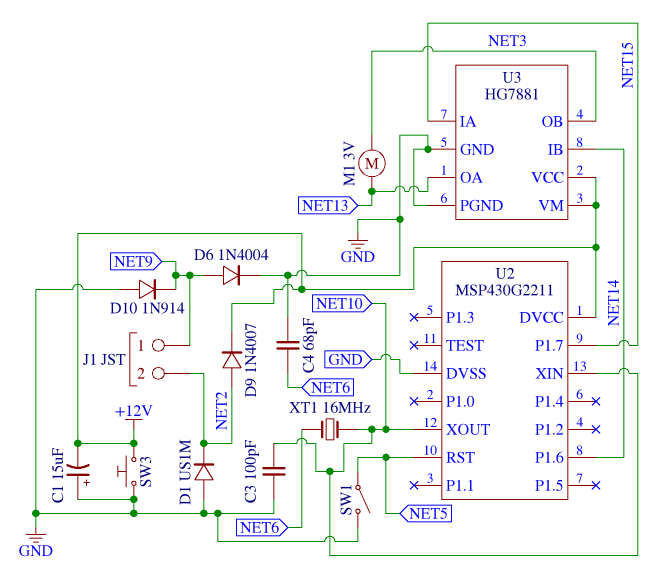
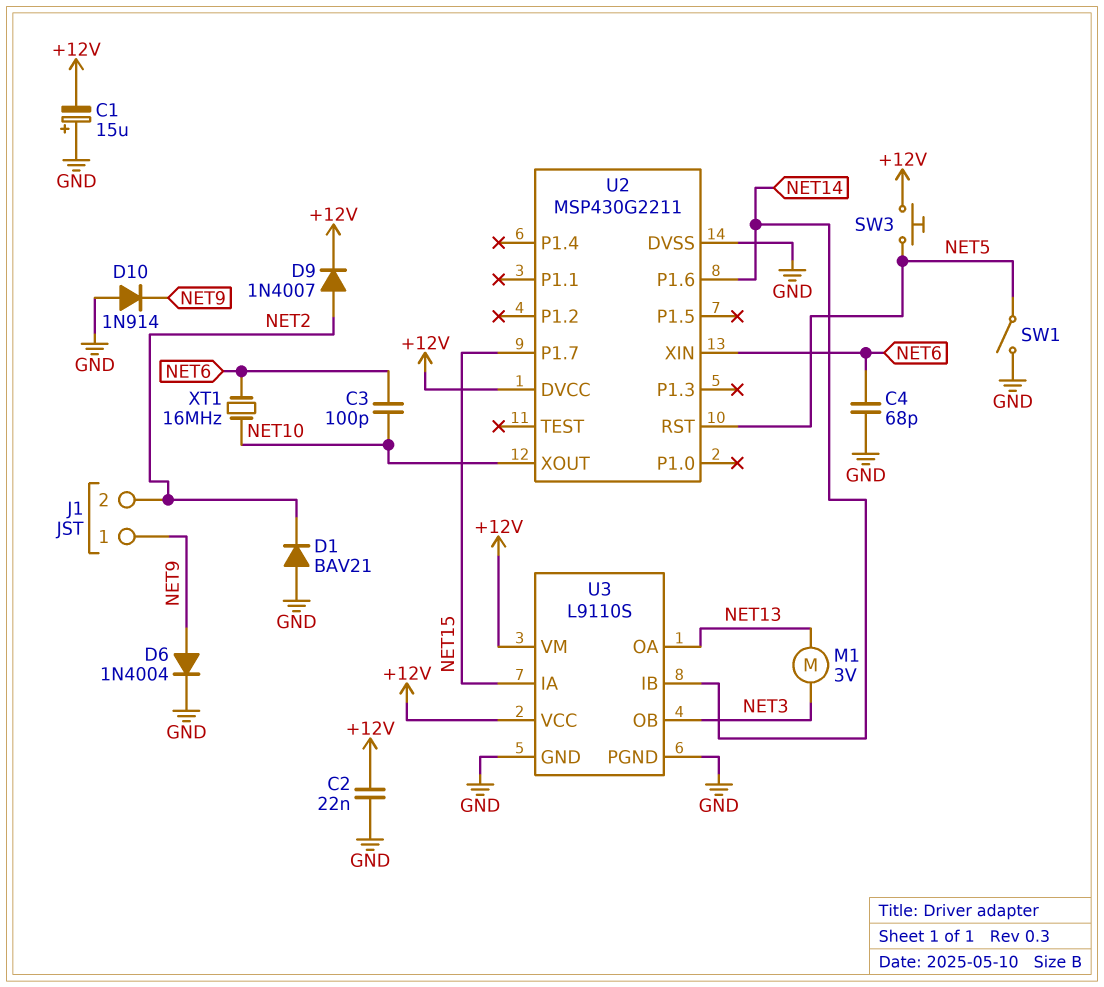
C2: none -> 22nF (+12V, GND)
C3: 100pF (GND, NET10) -> 100pF (NET6, NET10)
D1: diode US1M (A GND, K NET2) -> diode BAV21 (A GND, K NET2)
SW3: button (+12V, GND) -> button (+12V, NET5)
U2 pin XIN: NET10 -> NET6
U3: HG7881 -> L9110S

